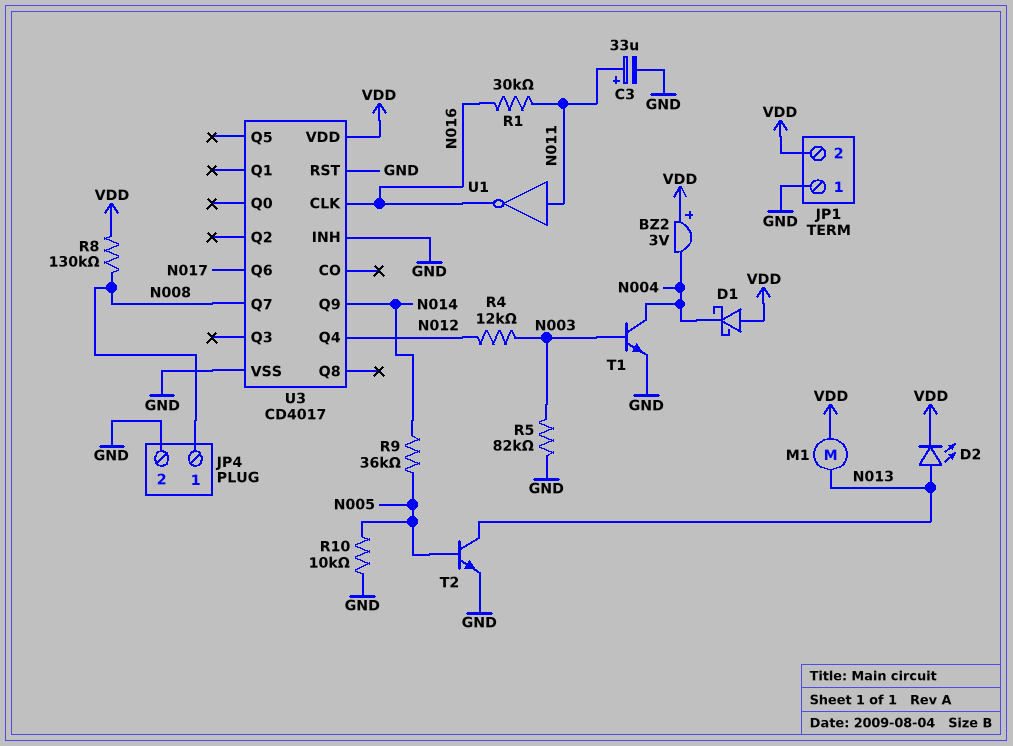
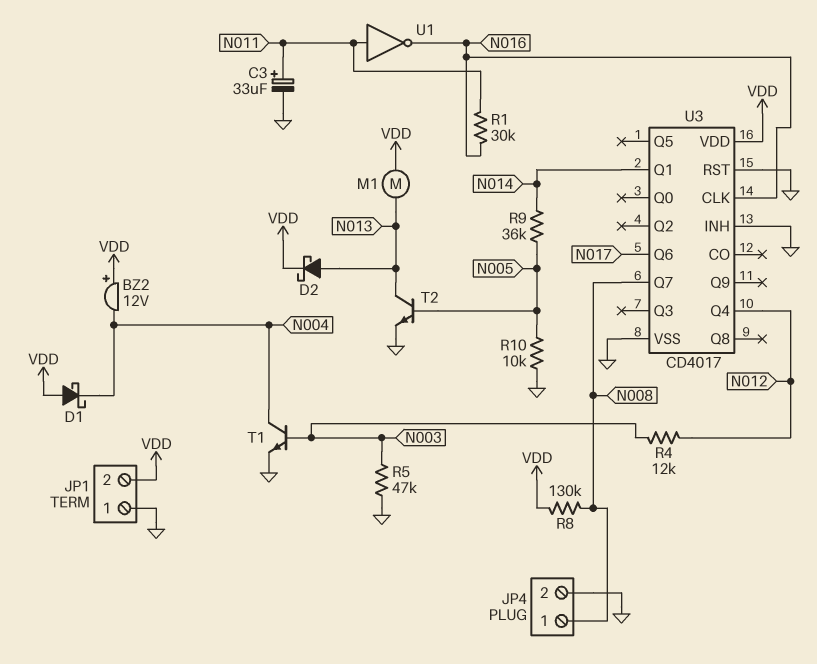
BZ2: buzzer 3V (plus VDD, minus N004) -> buzzer 12V (plus VDD, minus N004)
D2: LED (A N013, K VDD) -> schottky (A N013, K VDD)
R5: 82k (GND, N003) -> 47k (GND, N003)
U3 pin Q1: none -> N014
U3 pin Q9: N014 -> none

